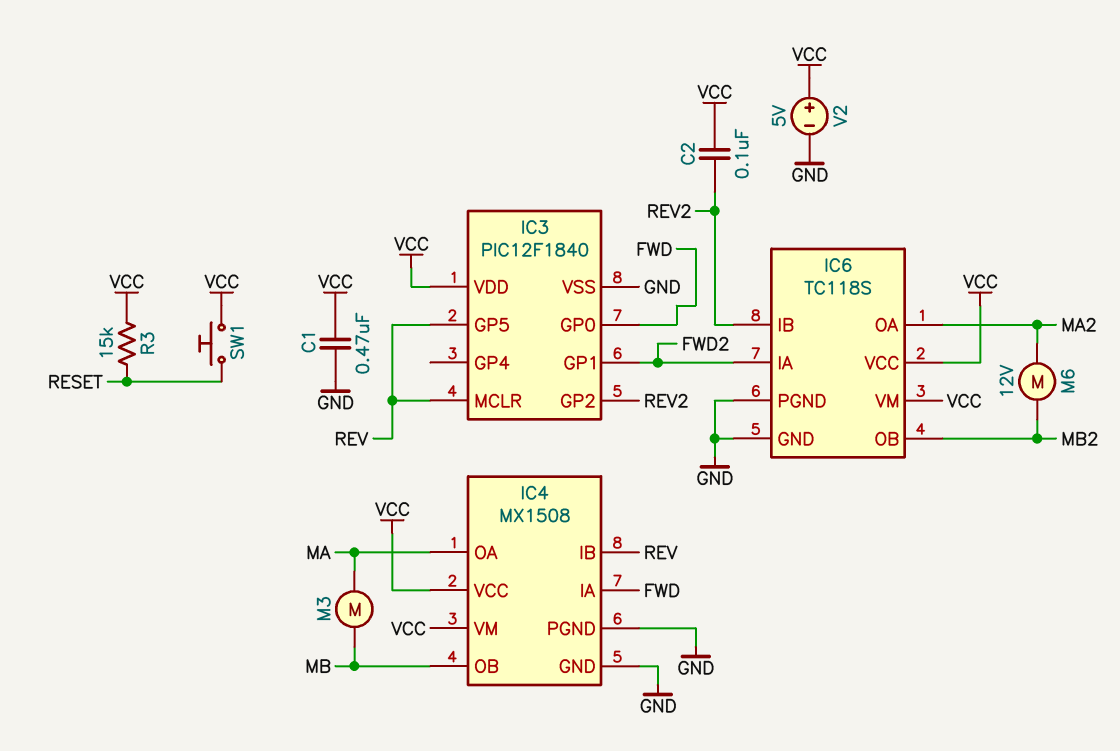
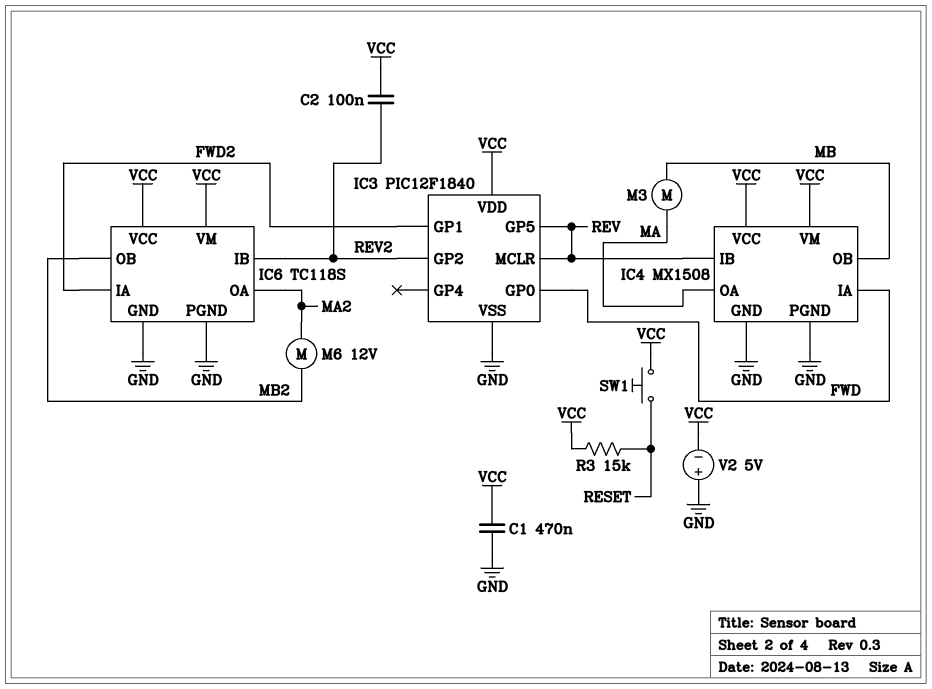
V2: 5V (plus VCC, minus GND) -> 5V (plus GND, minus VCC)

